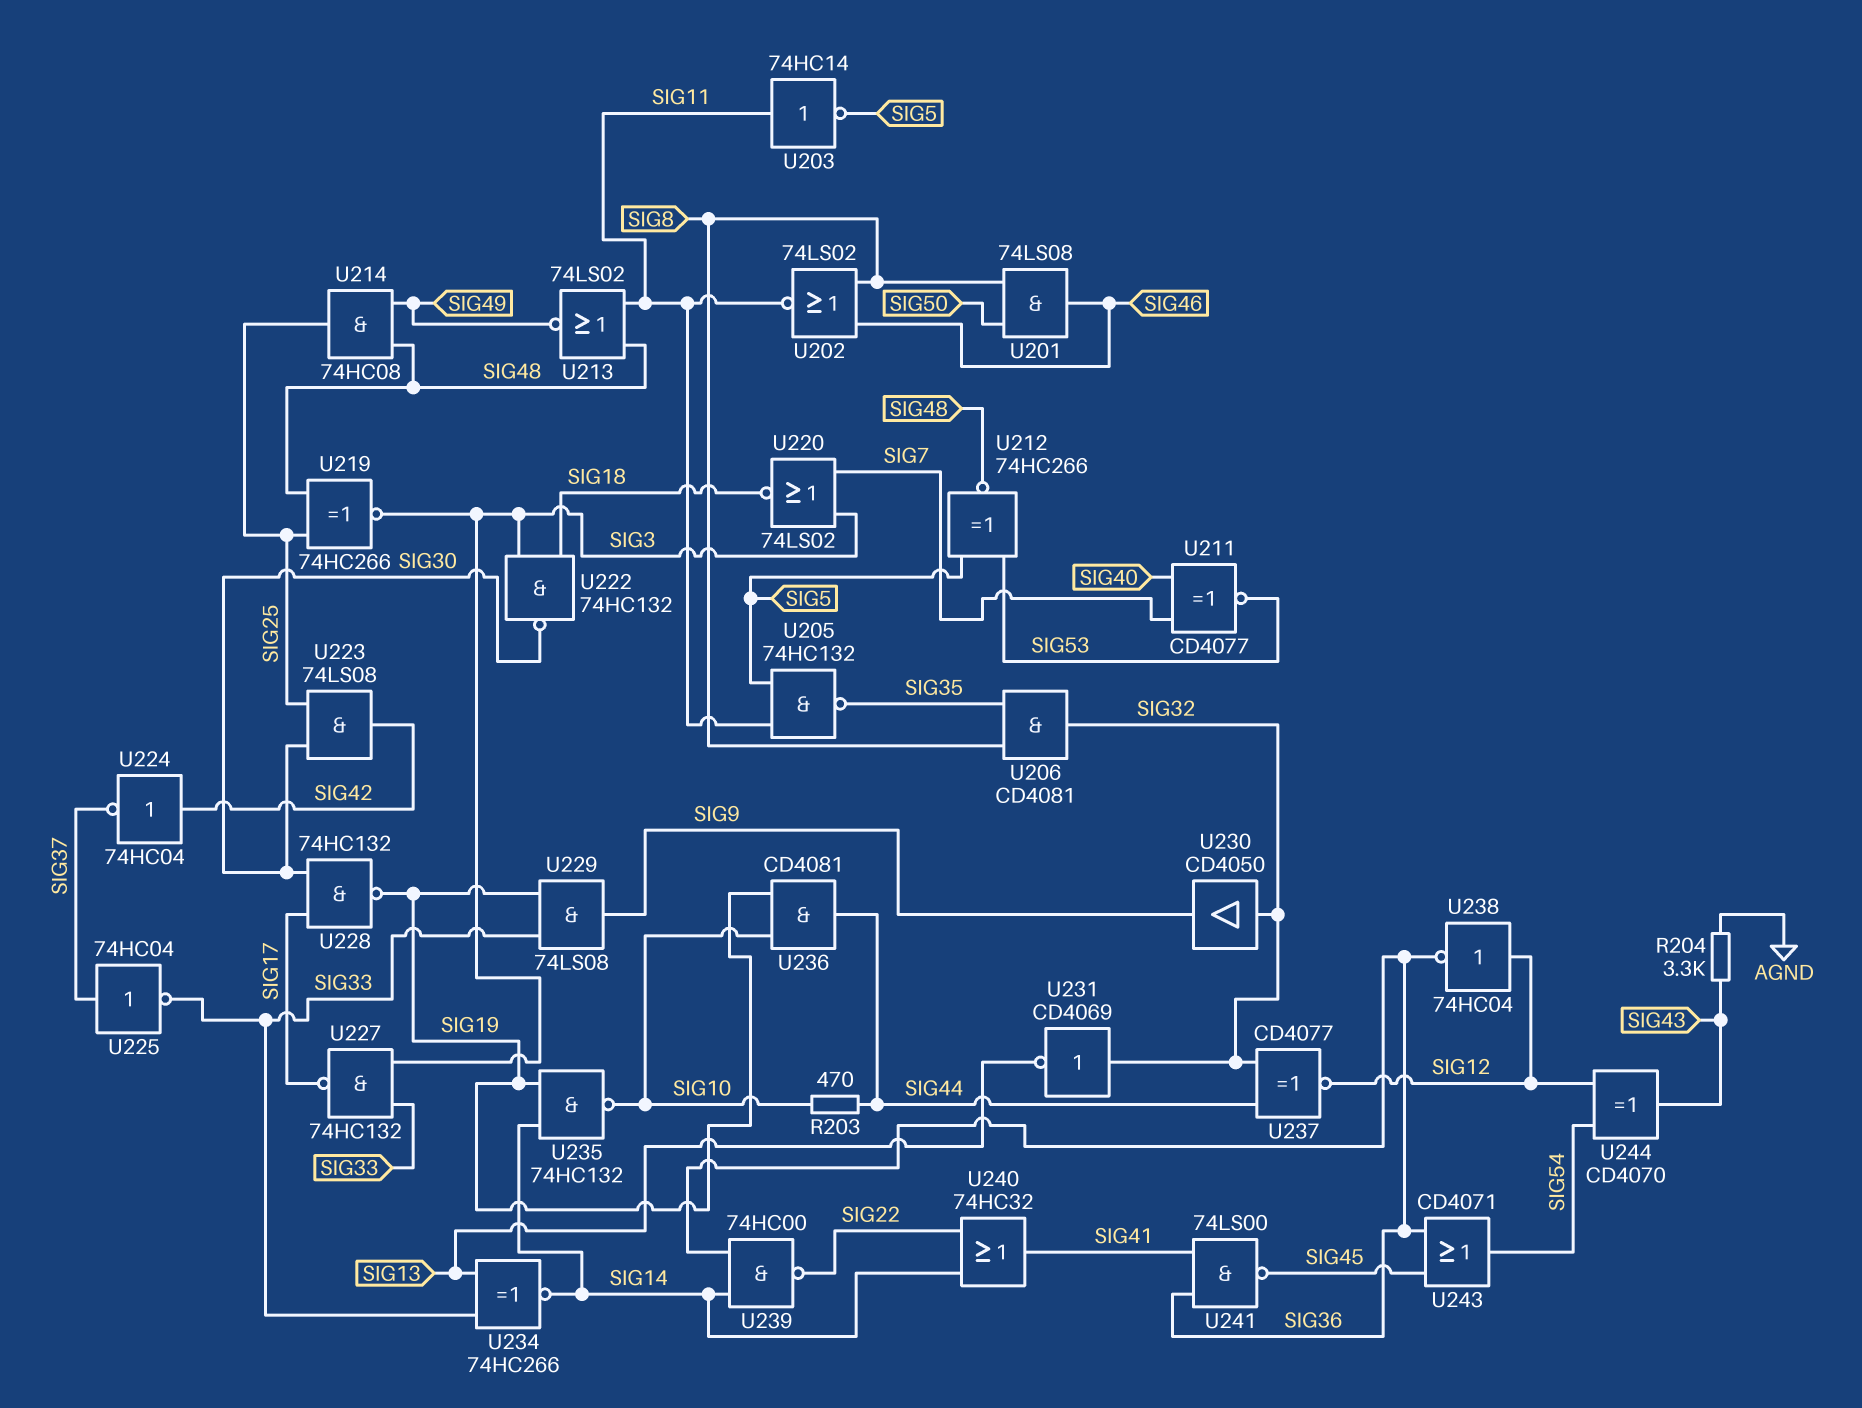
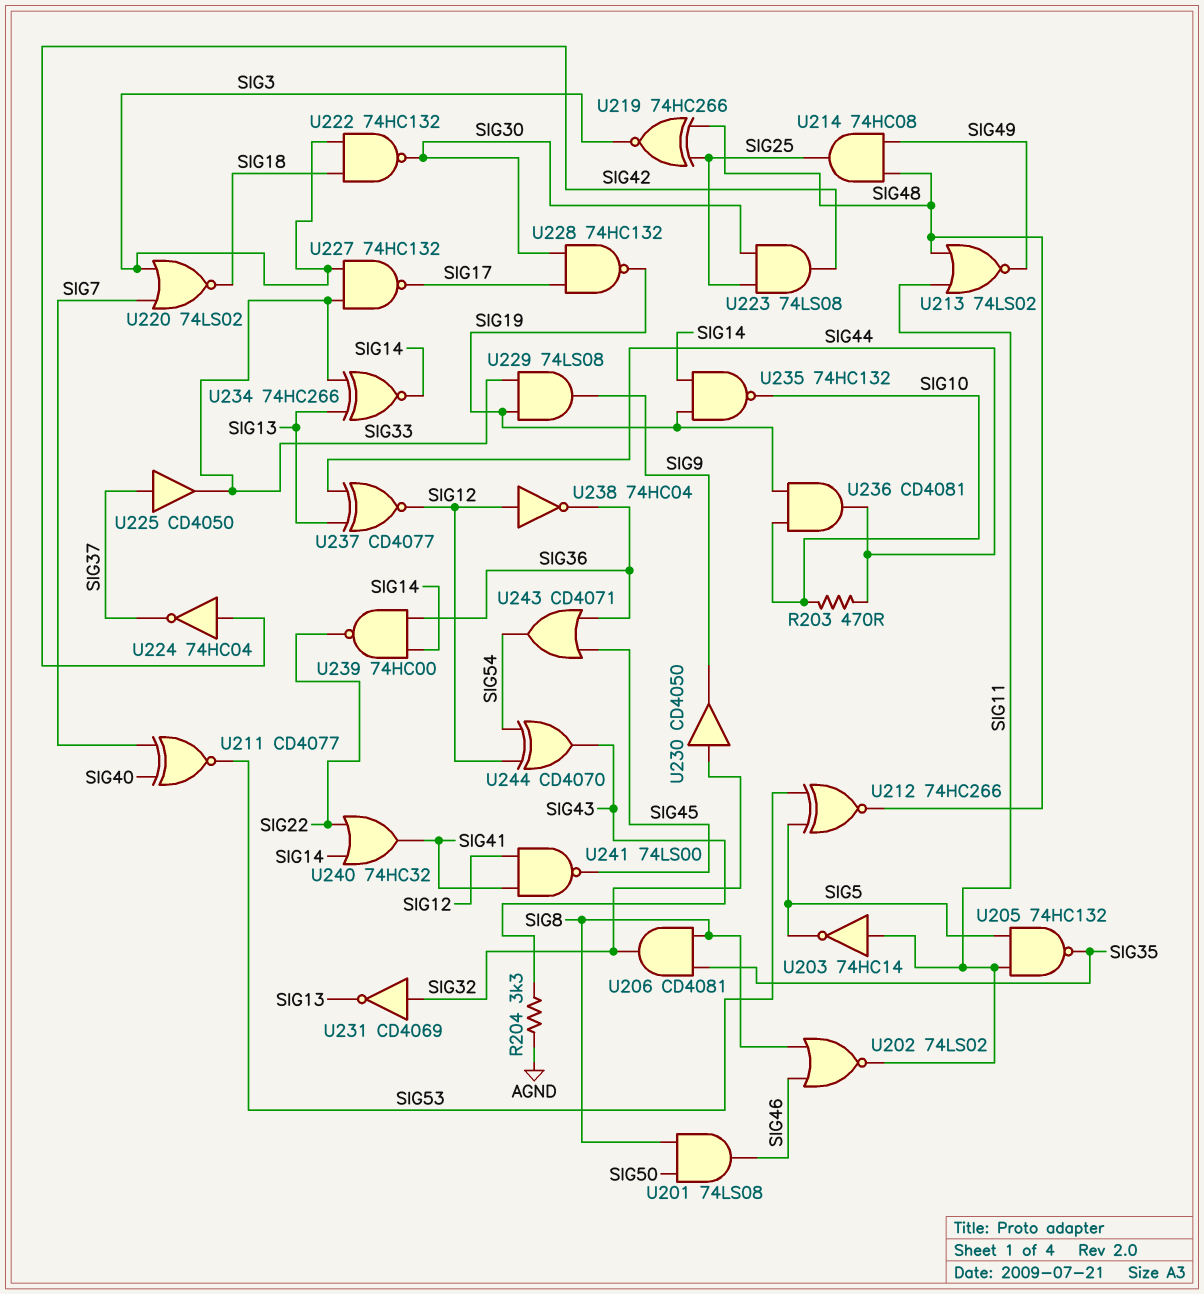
U225: NOT 74HC04 (in SIG37, out SIG33) -> buffer CD4050 (in SIG37, out SIG33)
U237: XNOR CD4077 (in SIG32, in SIG44, out SIG12) -> XNOR CD4077 (in SIG13, in SIG44, out SIG12)
U241: NAND 74LS00 (in SIG36, in SIG41, out SIG45) -> NAND 74LS00 (in SIG12, in SIG41, out SIG45)

